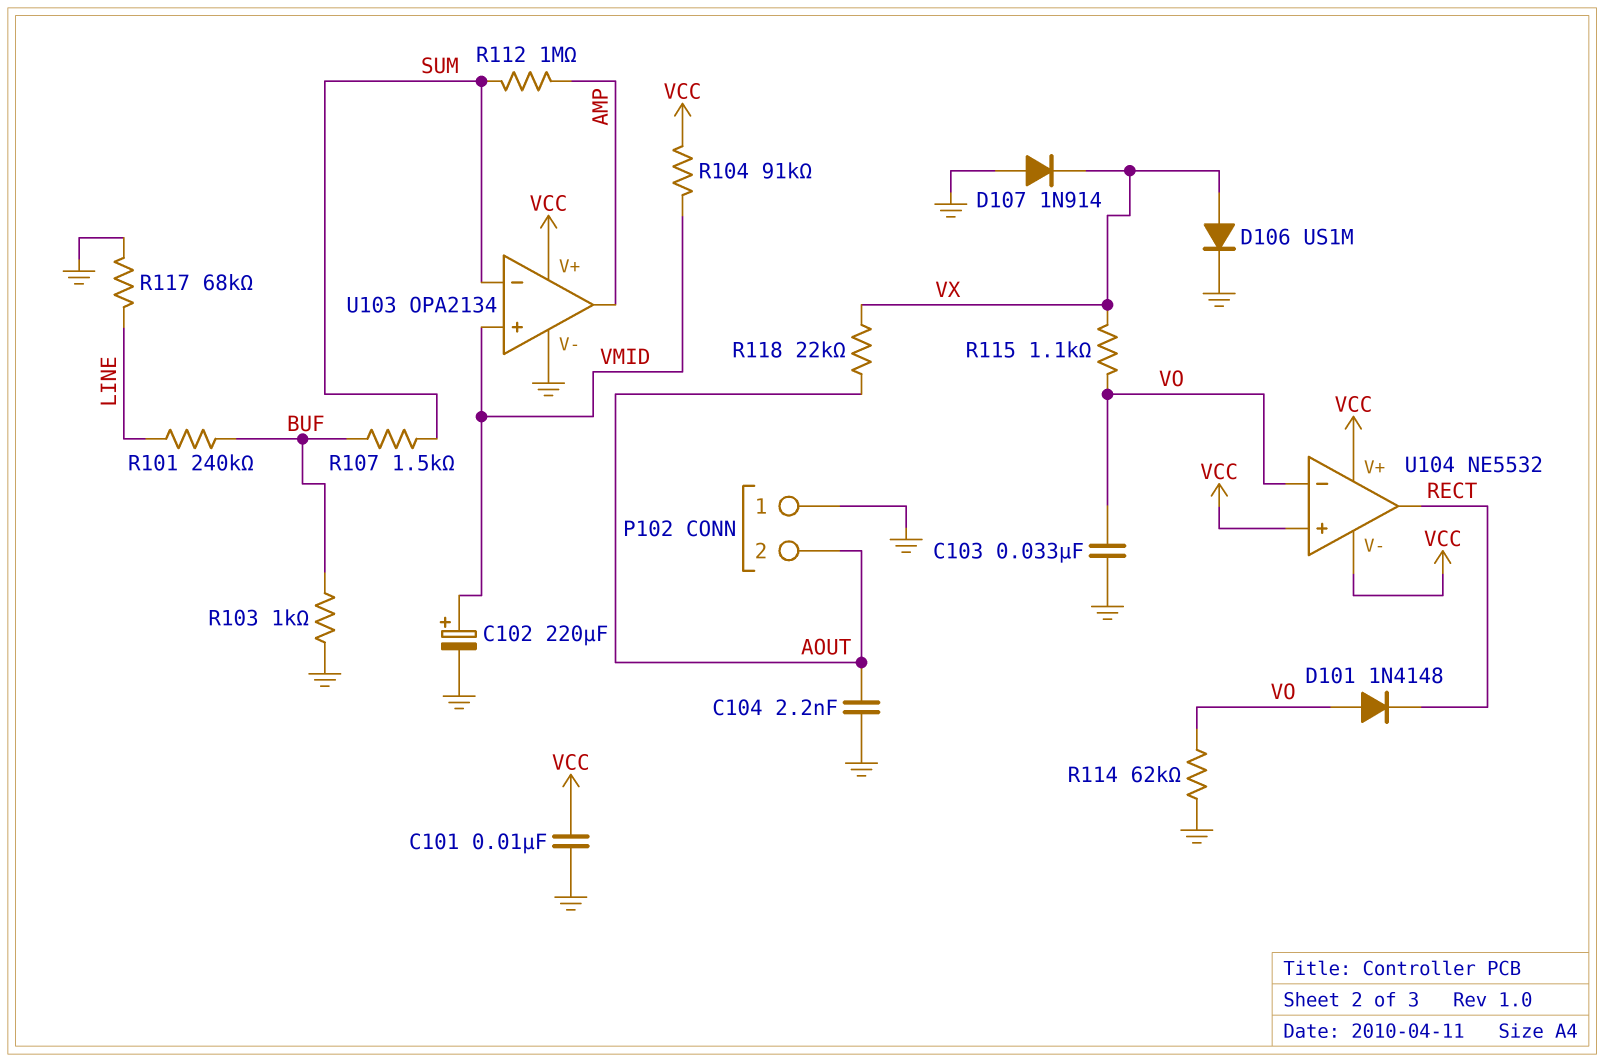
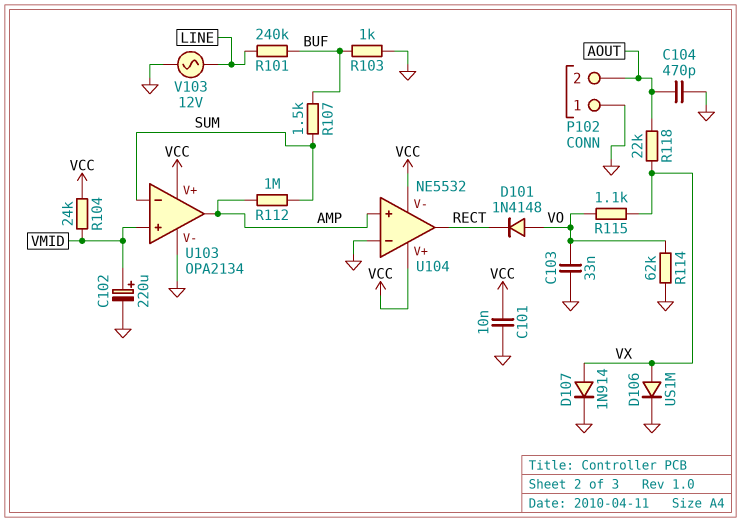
C104: 2.2nF (AOUT, GND) -> 470pF (AOUT, GND)
D107: diode 1N914 (A GND, K VX) -> diode 1N914 (A VX, K GND)
R104: 91k (VCC, VMID) -> 24k (VCC, VMID)
R117: 68k (GND, LINE) -> none
U104 pin in+: VCC -> AMP
U104 pin in-: VO -> GND
V103: none -> AC 12V (GND, LINE)

